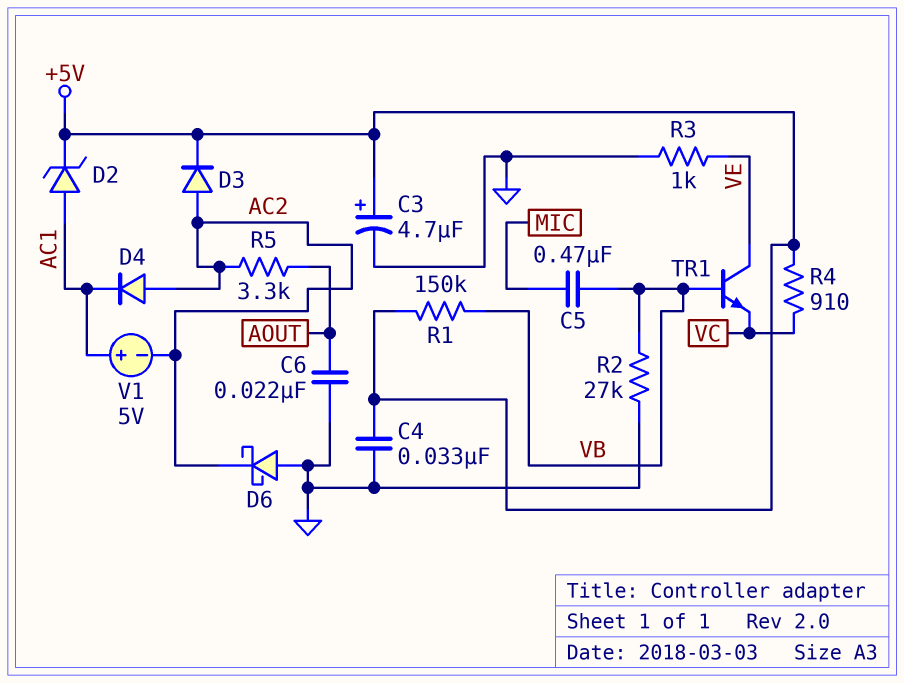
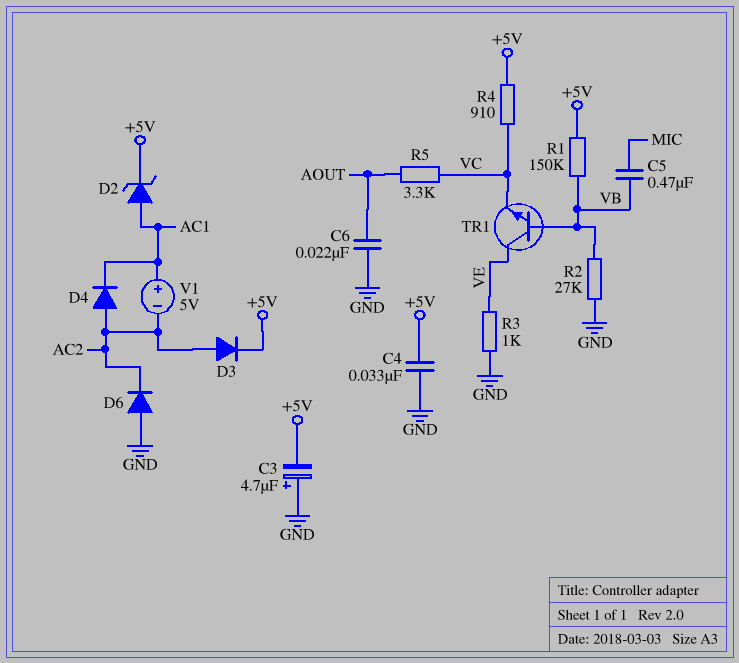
C3: 4.7uF (plus +5V, minus GND) -> 4.7uF (plus GND, minus +5V)
D6: schottky (A GND, K AC2) -> diode (A GND, K AC2)
R5: 3.3k (AC2, AOUT) -> 3.3k (AOUT, VC)

